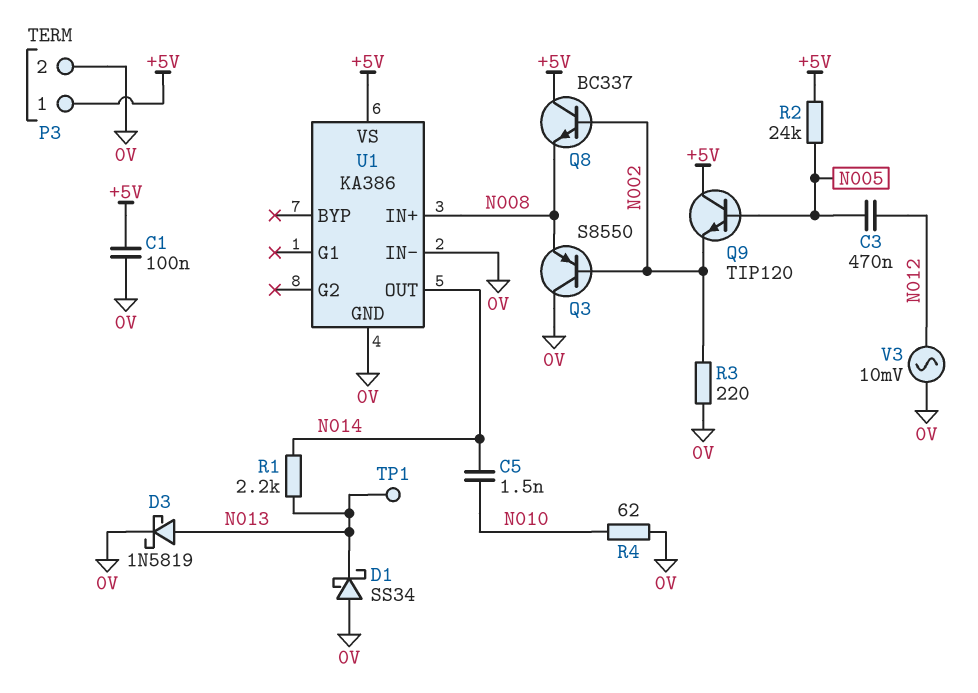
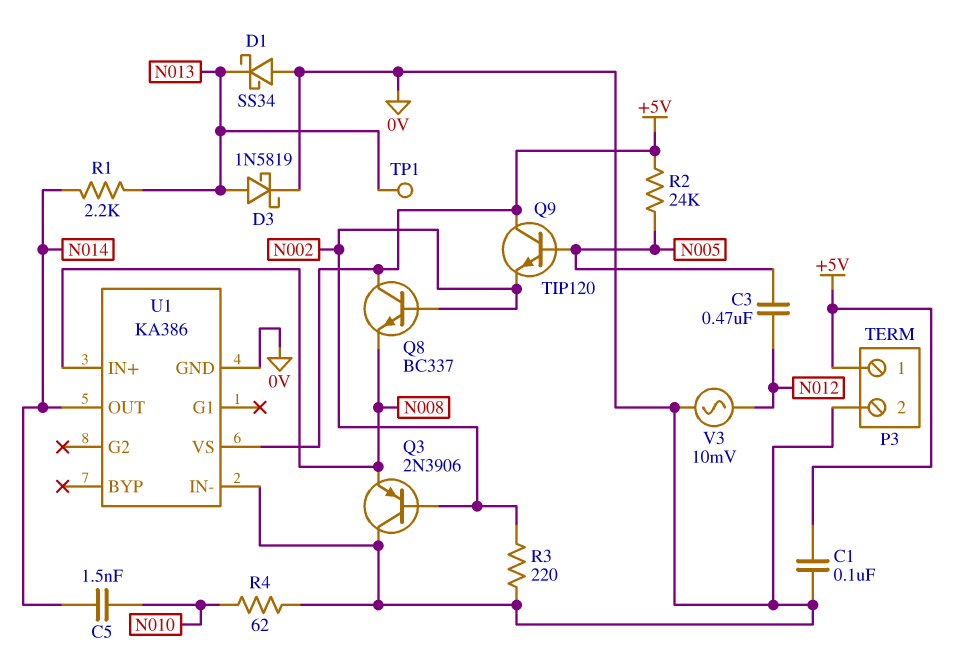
Q3: PNP S8550 (B N002, C 0V, E N008) -> PNP 2N3906 (B N002, C 0V, E N008)

